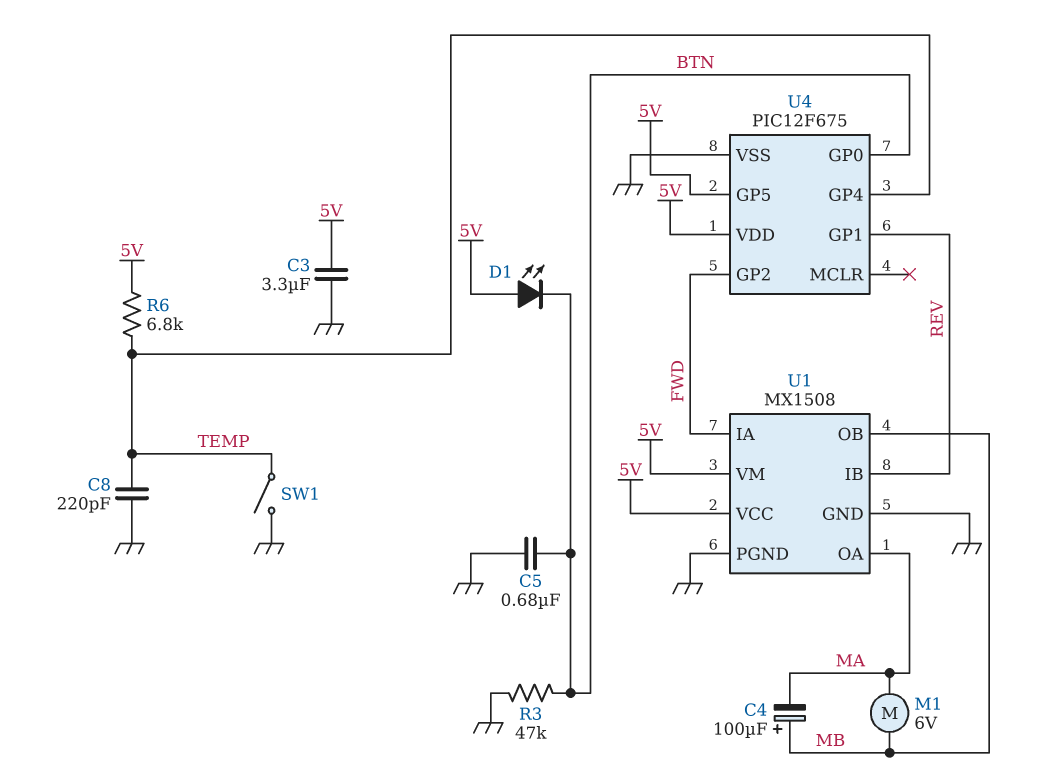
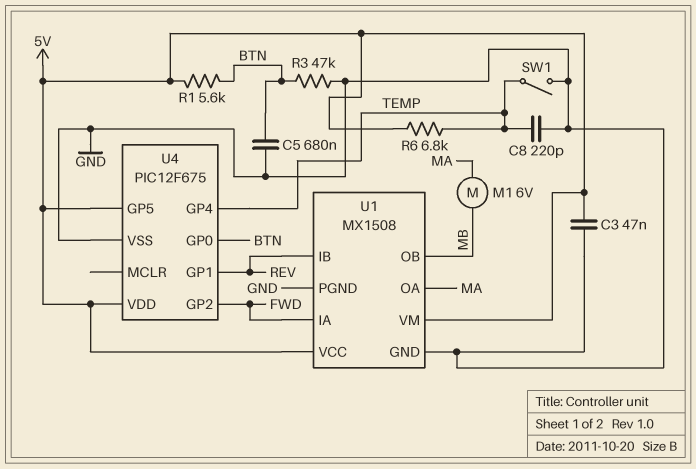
C3: 3.3uF (5V, GND) -> 47nF (5V, GND)
C4: 100uF (plus MB, minus MA) -> none
D1: LED (A 5V, K BTN) -> none
R1: none -> 5.6k (5V, BTN)

